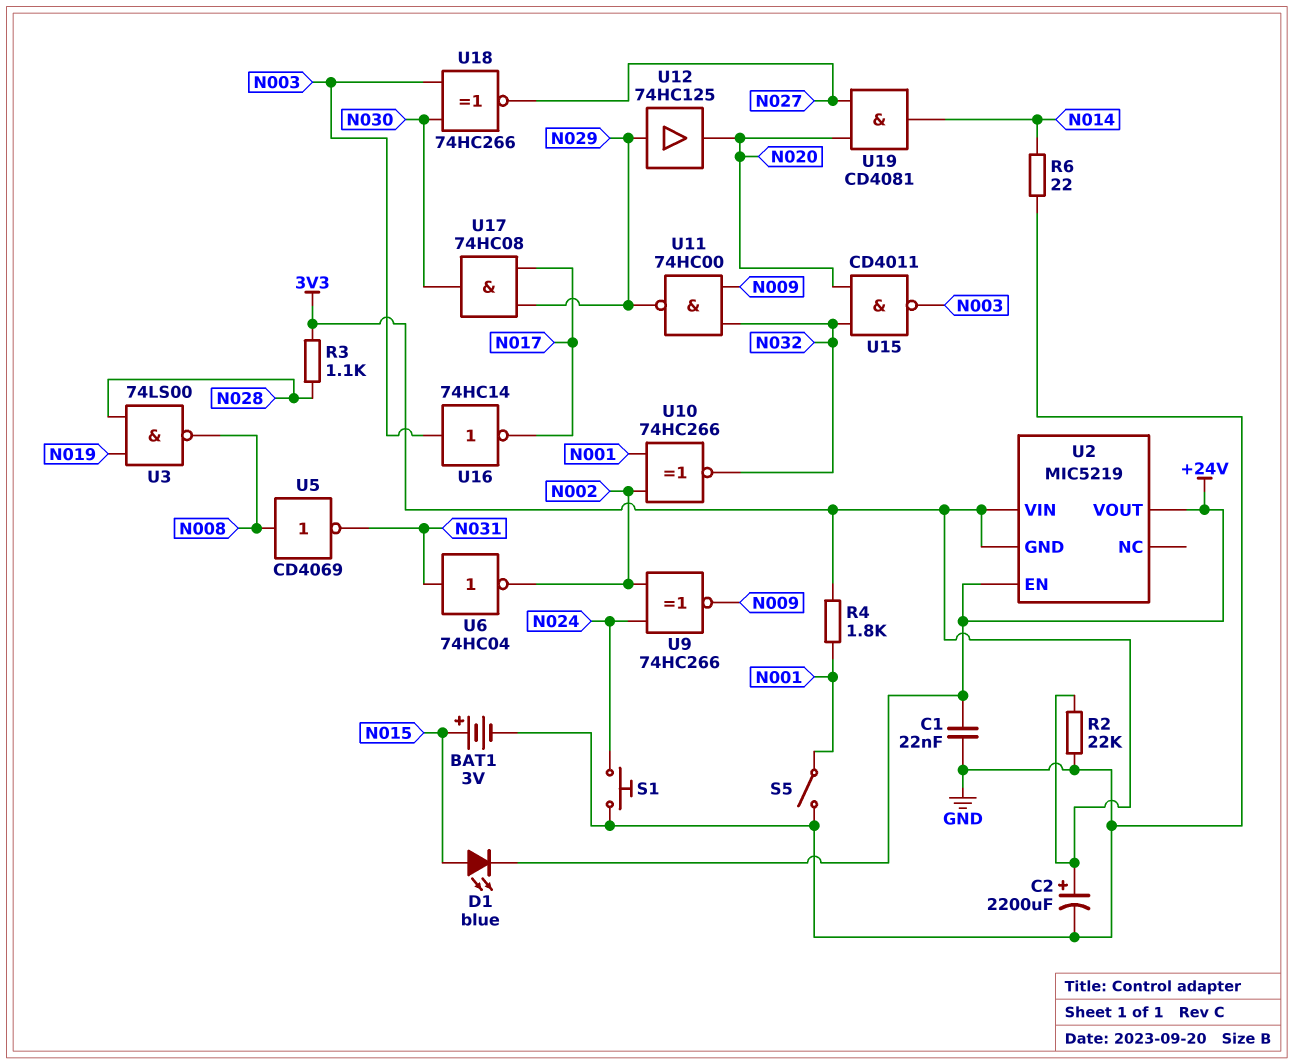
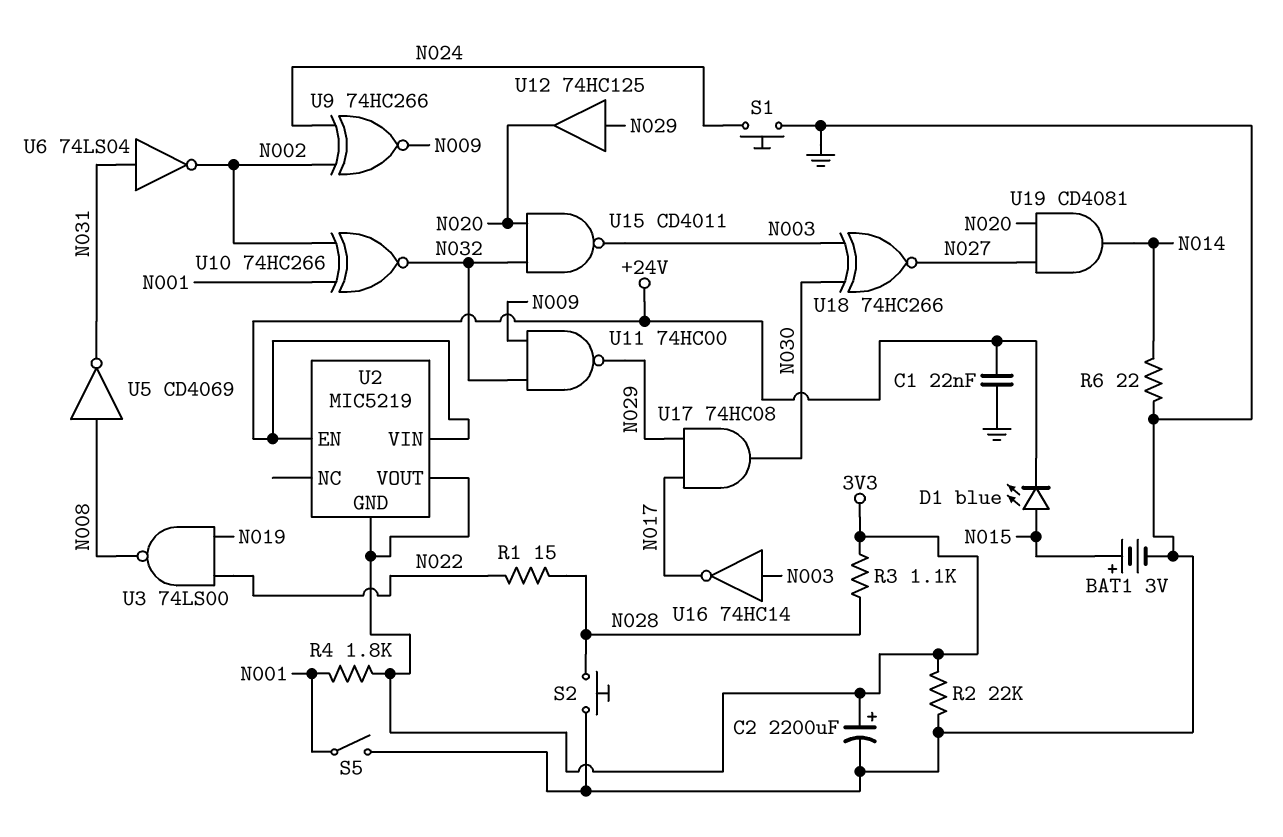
R1: none -> 15 (N022, N028)
S2: none -> button (GND, N028)
U2 pin VIN: 3V3 -> +24V
U2 pin VOUT: +24V -> 3V3
U3: NAND 74LS00 (in N019, in N028, out N008) -> NAND 74LS00 (in N019, in N022, out N008)
U6: NOT 74HC04 (in N031, out N002) -> NOT 74LS04 (in N031, out N002)

